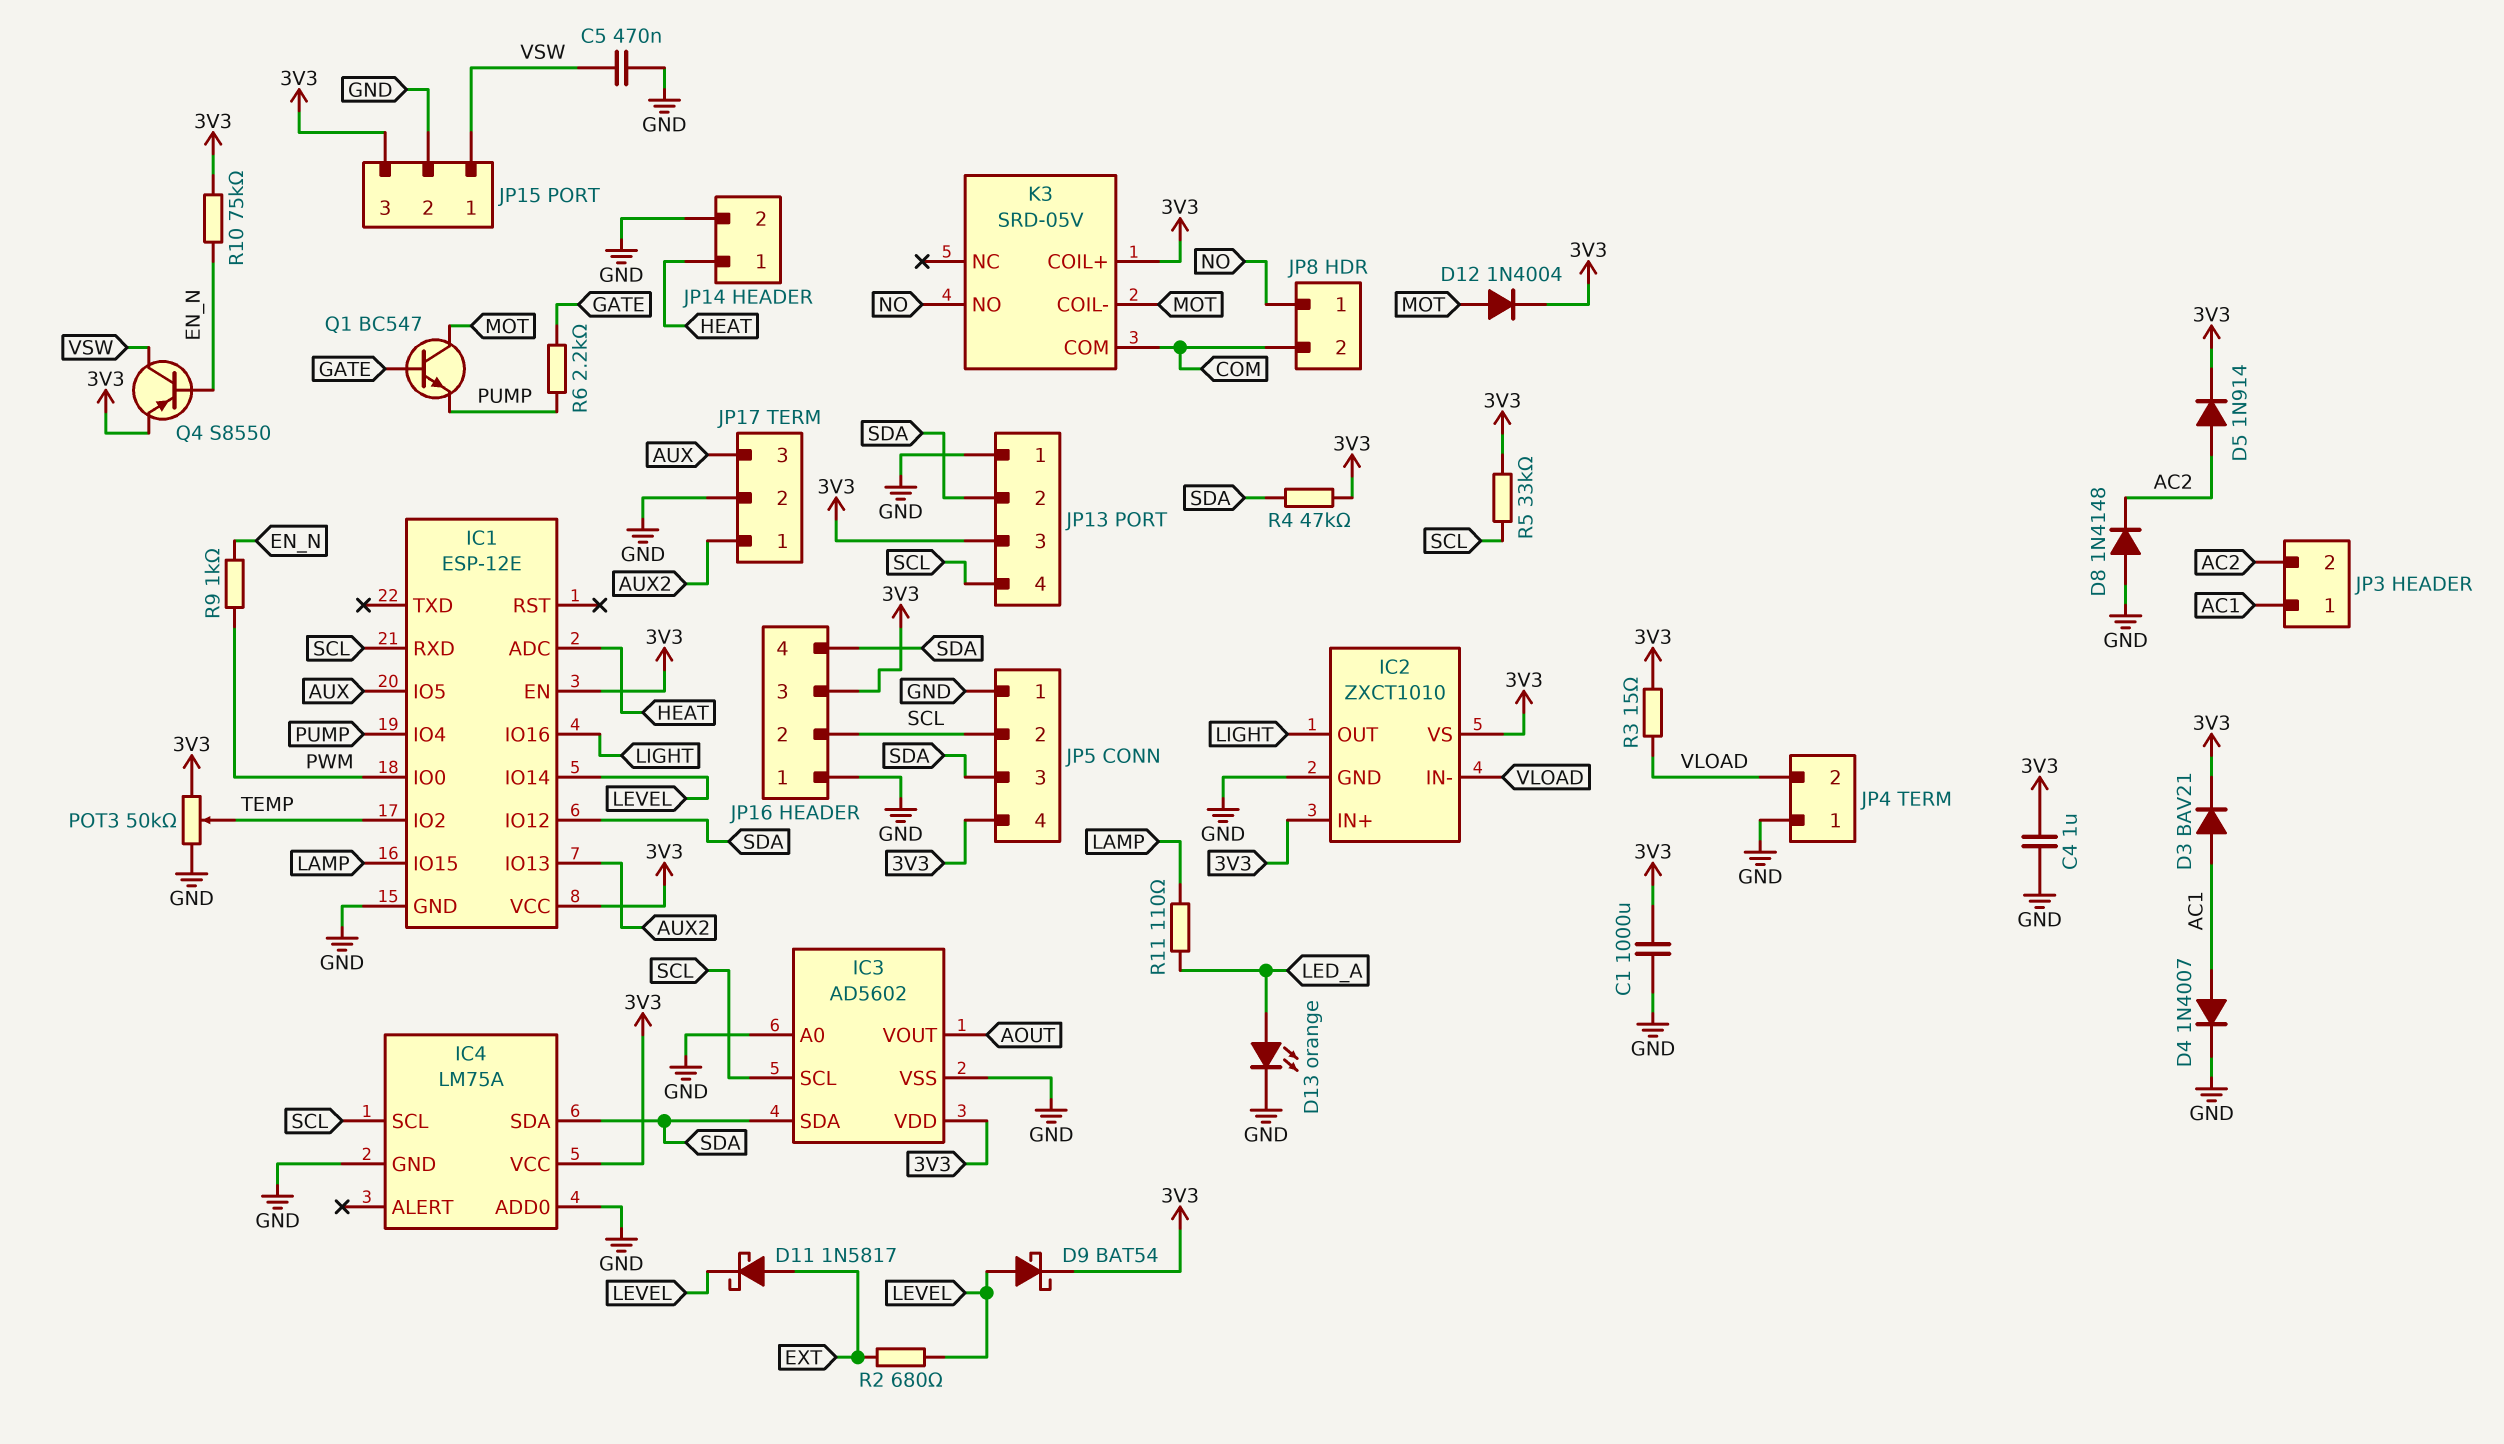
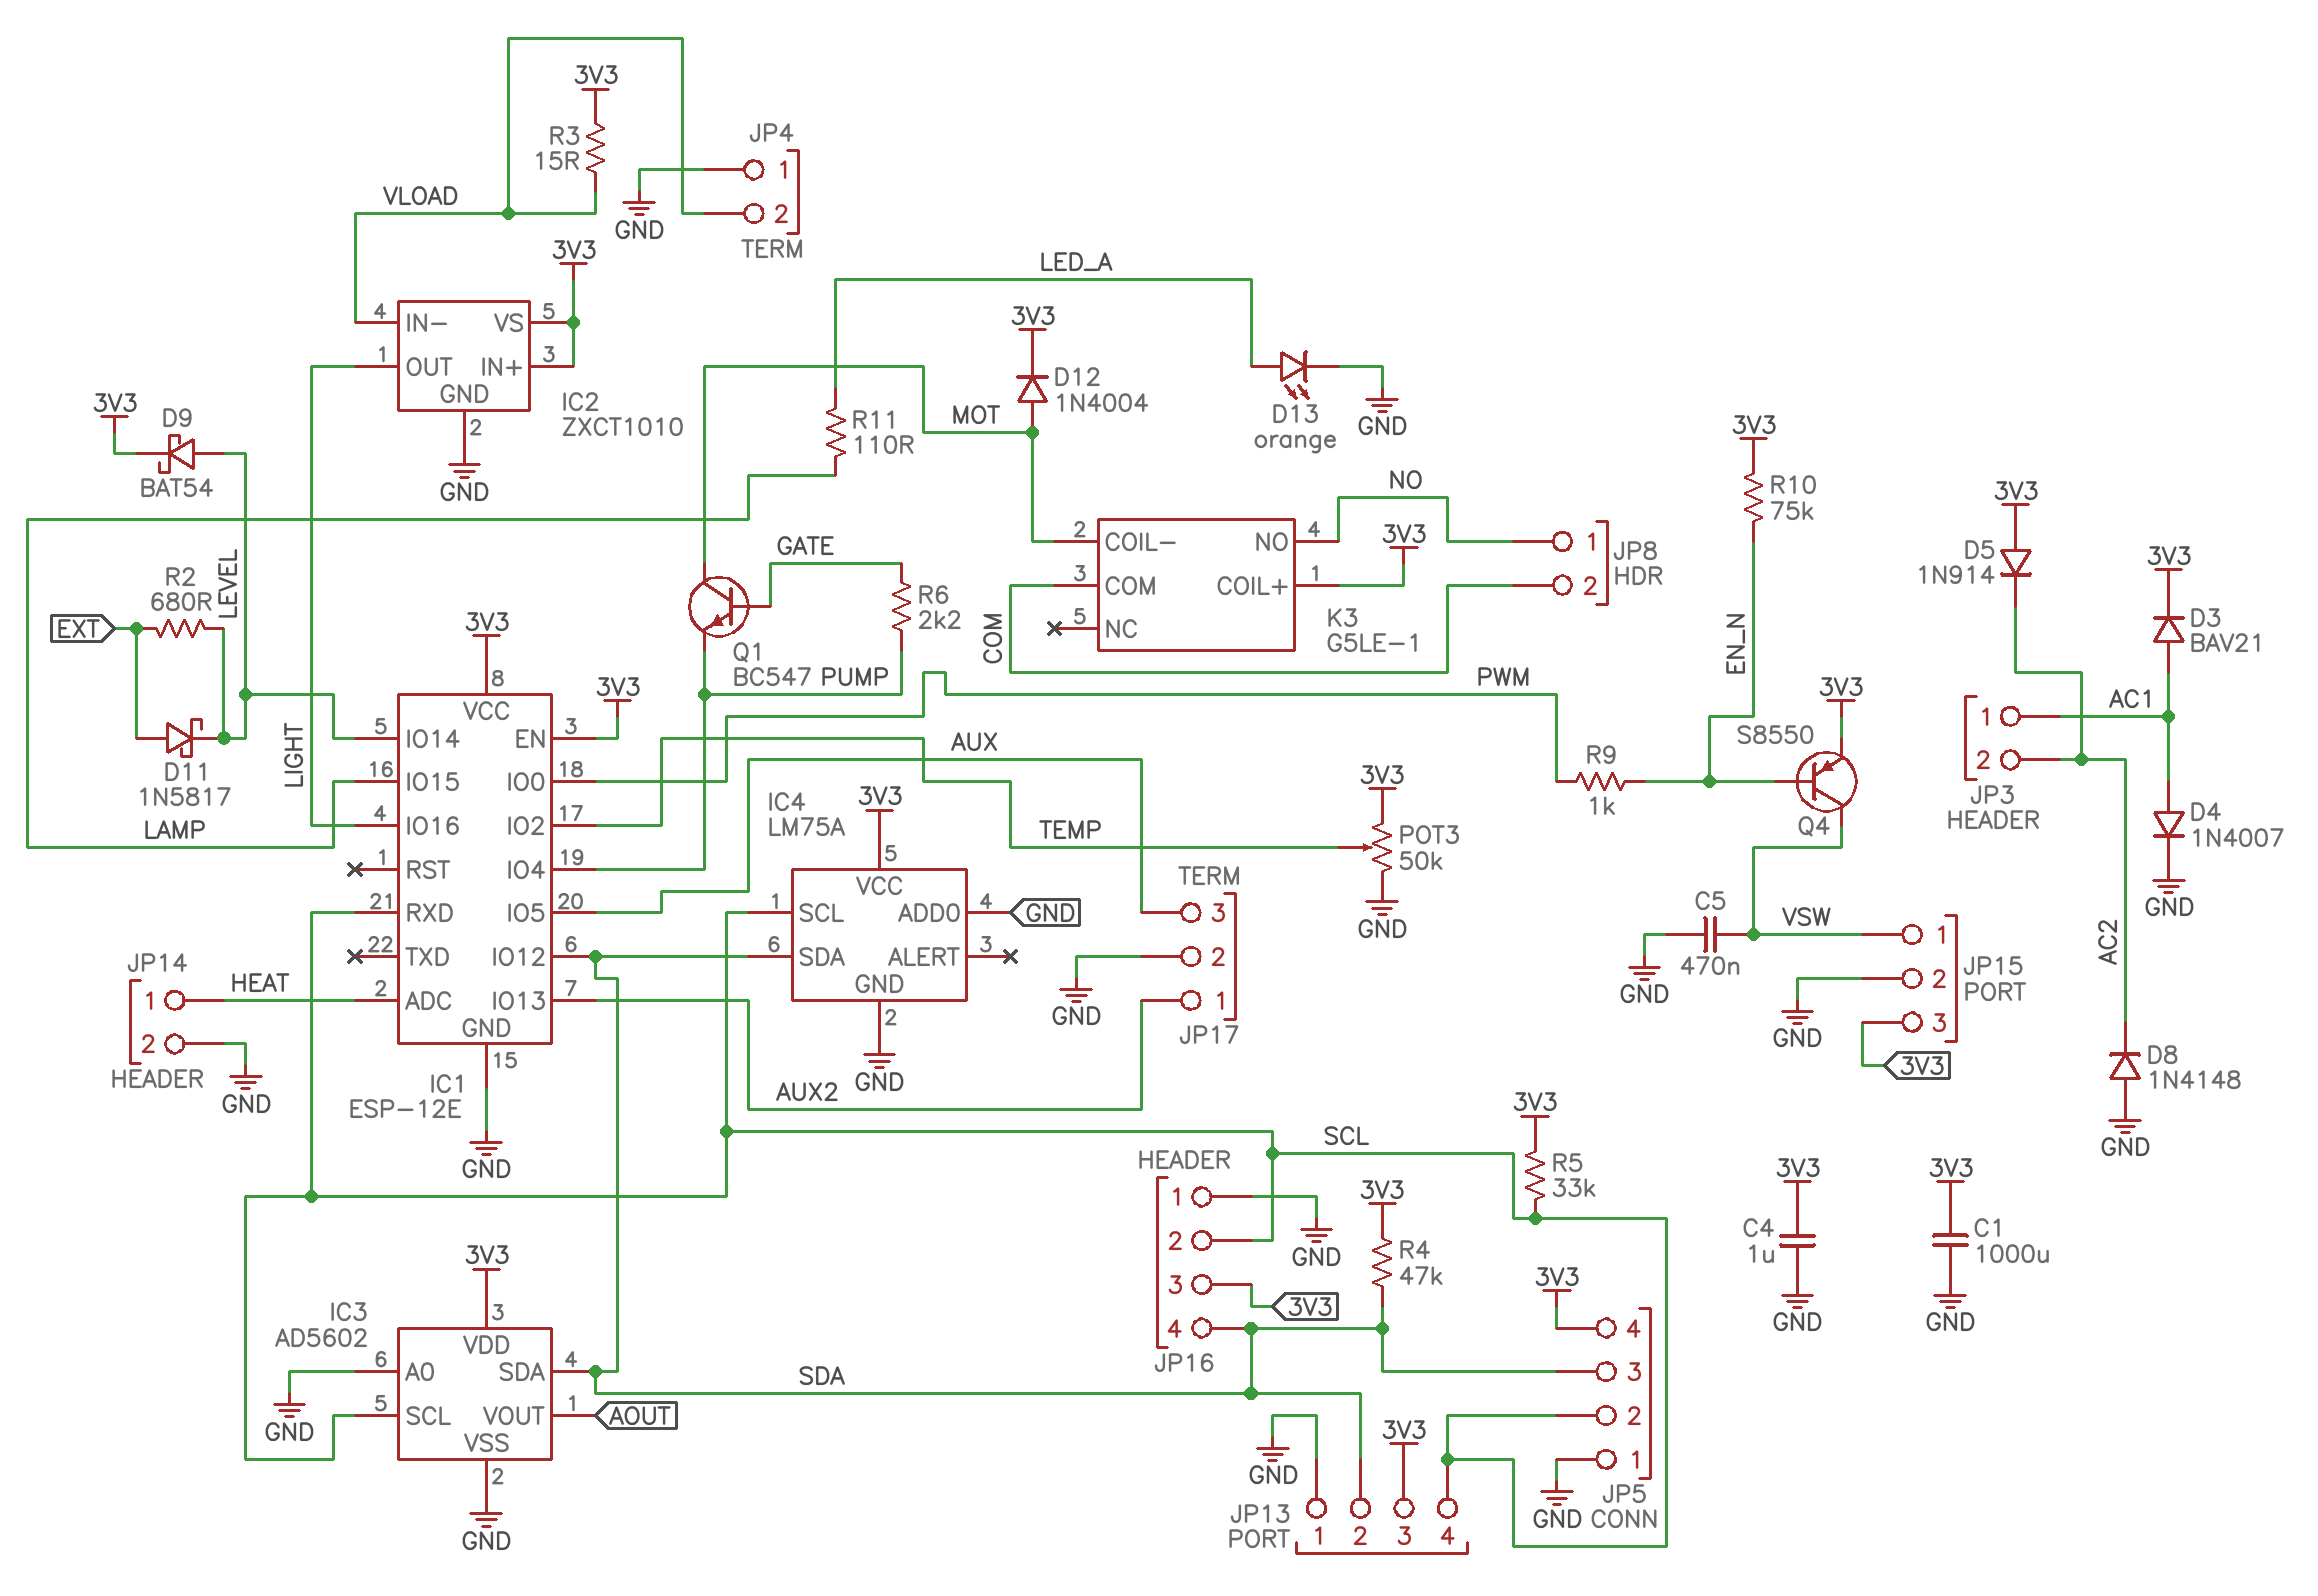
D5: diode 1N914 (A AC2, K 3V3) -> diode 1N914 (A 3V3, K AC2)
K3: SRD-05V -> G5LE-1

